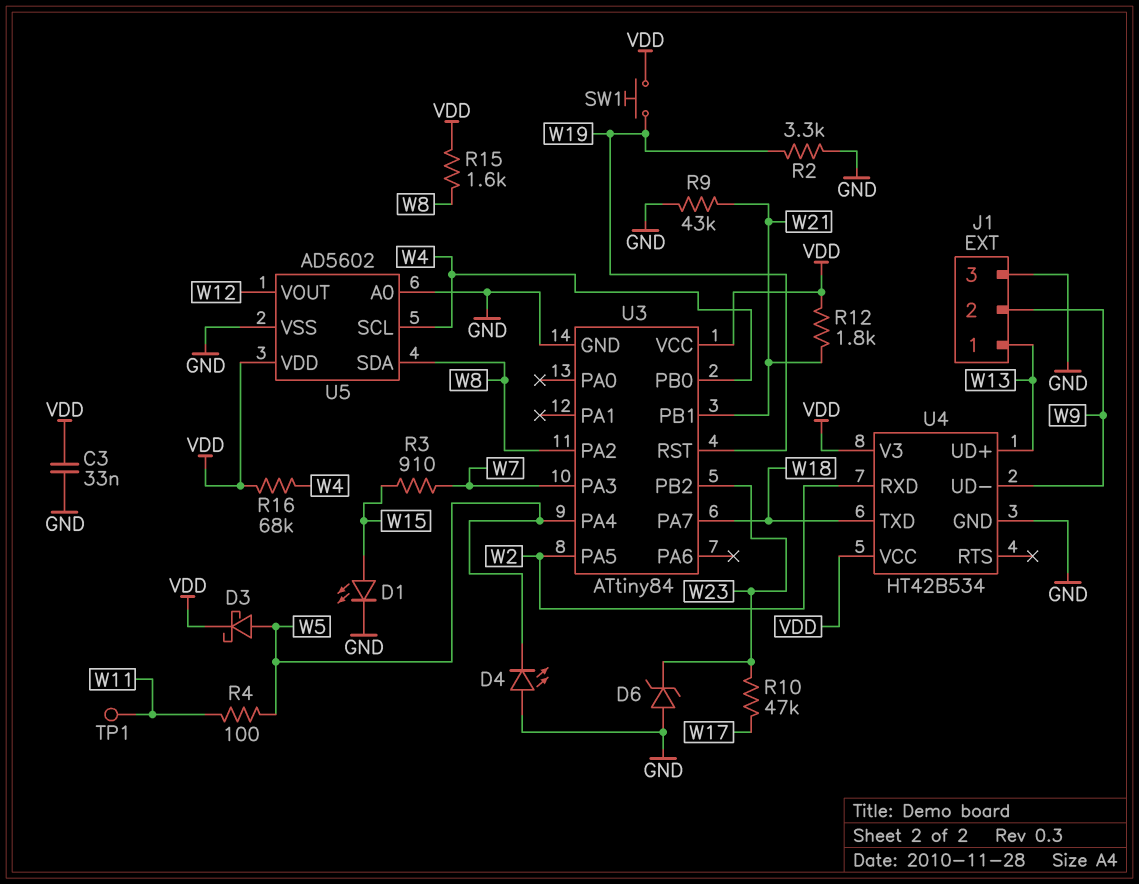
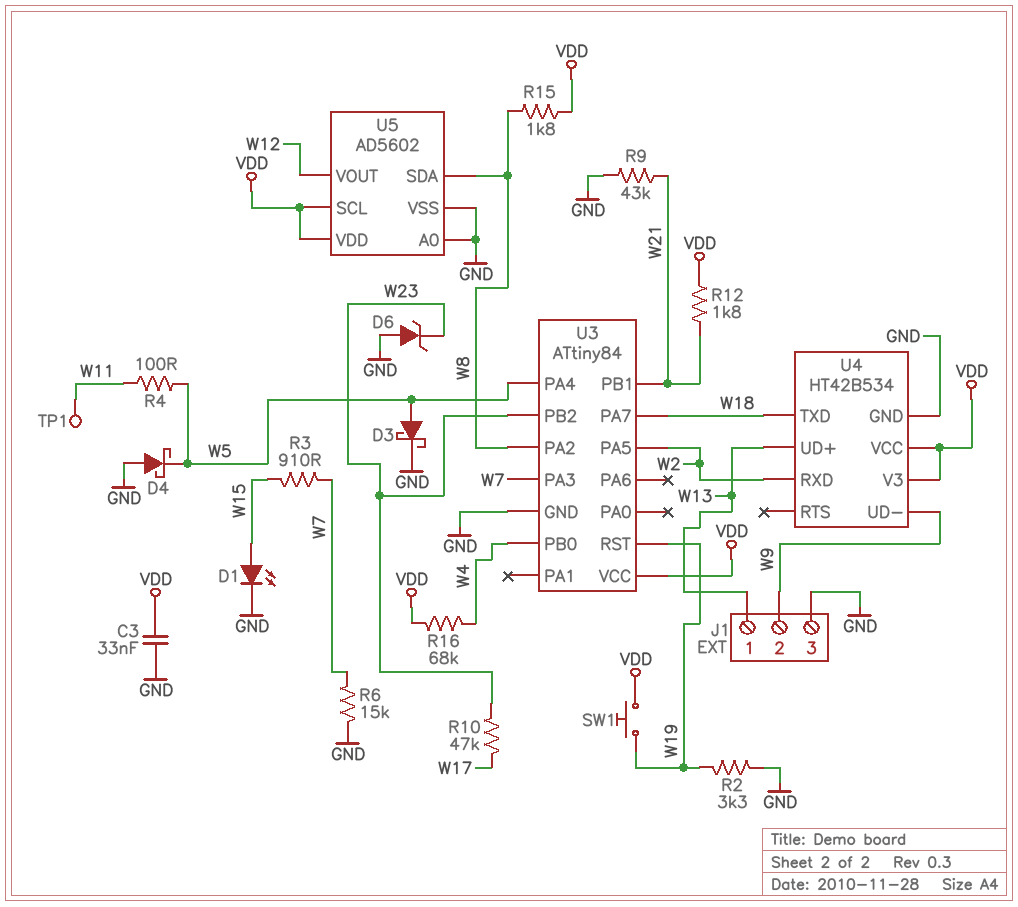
D3: schottky (A W5, K VDD) -> schottky (A W5, K GND)
D4: LED (A GND, K W5) -> schottky (A GND, K W5)
R6: none -> 15k (GND, W7)
R15: 1.6k (VDD, W8) -> 1.8k (VDD, W8)
U5 pin SCL: W4 -> VDD

